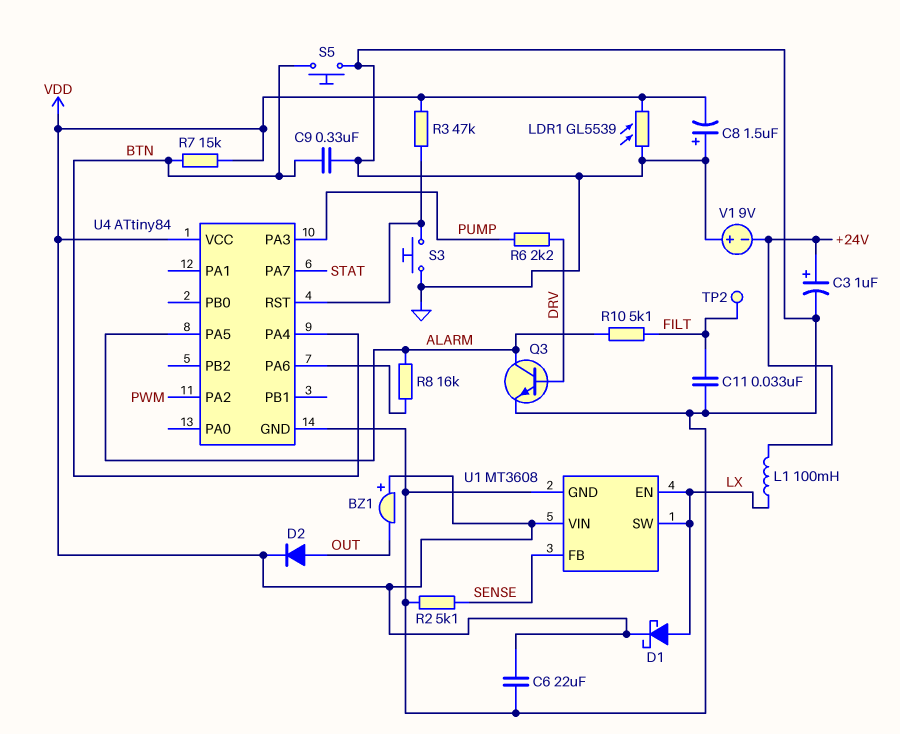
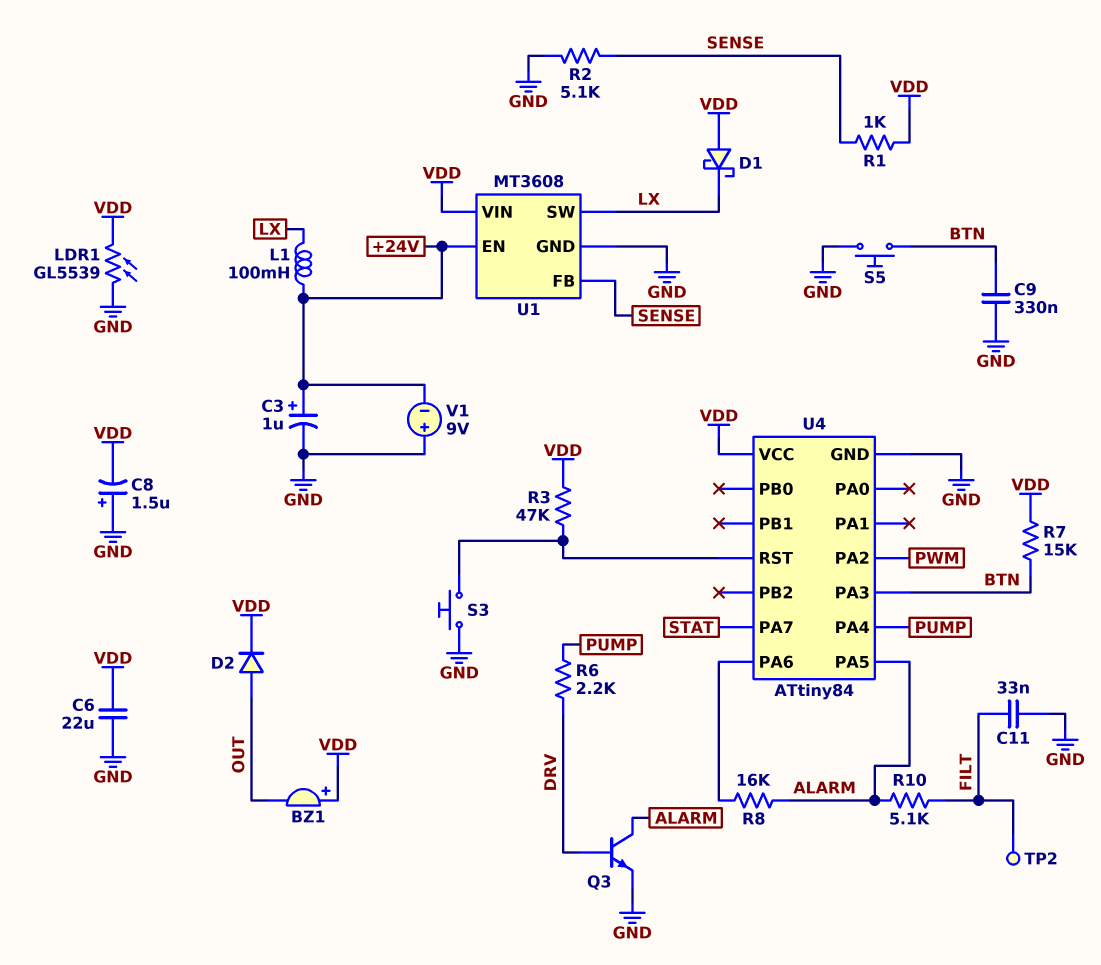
D1: schottky (A LX, K VDD) -> schottky (A VDD, K LX)
R1: none -> 1k (SENSE, VDD)
U1 pin EN: LX -> +24V
U4 pin PA3: PUMP -> BTN
U4 pin PA4: BTN -> PUMP

